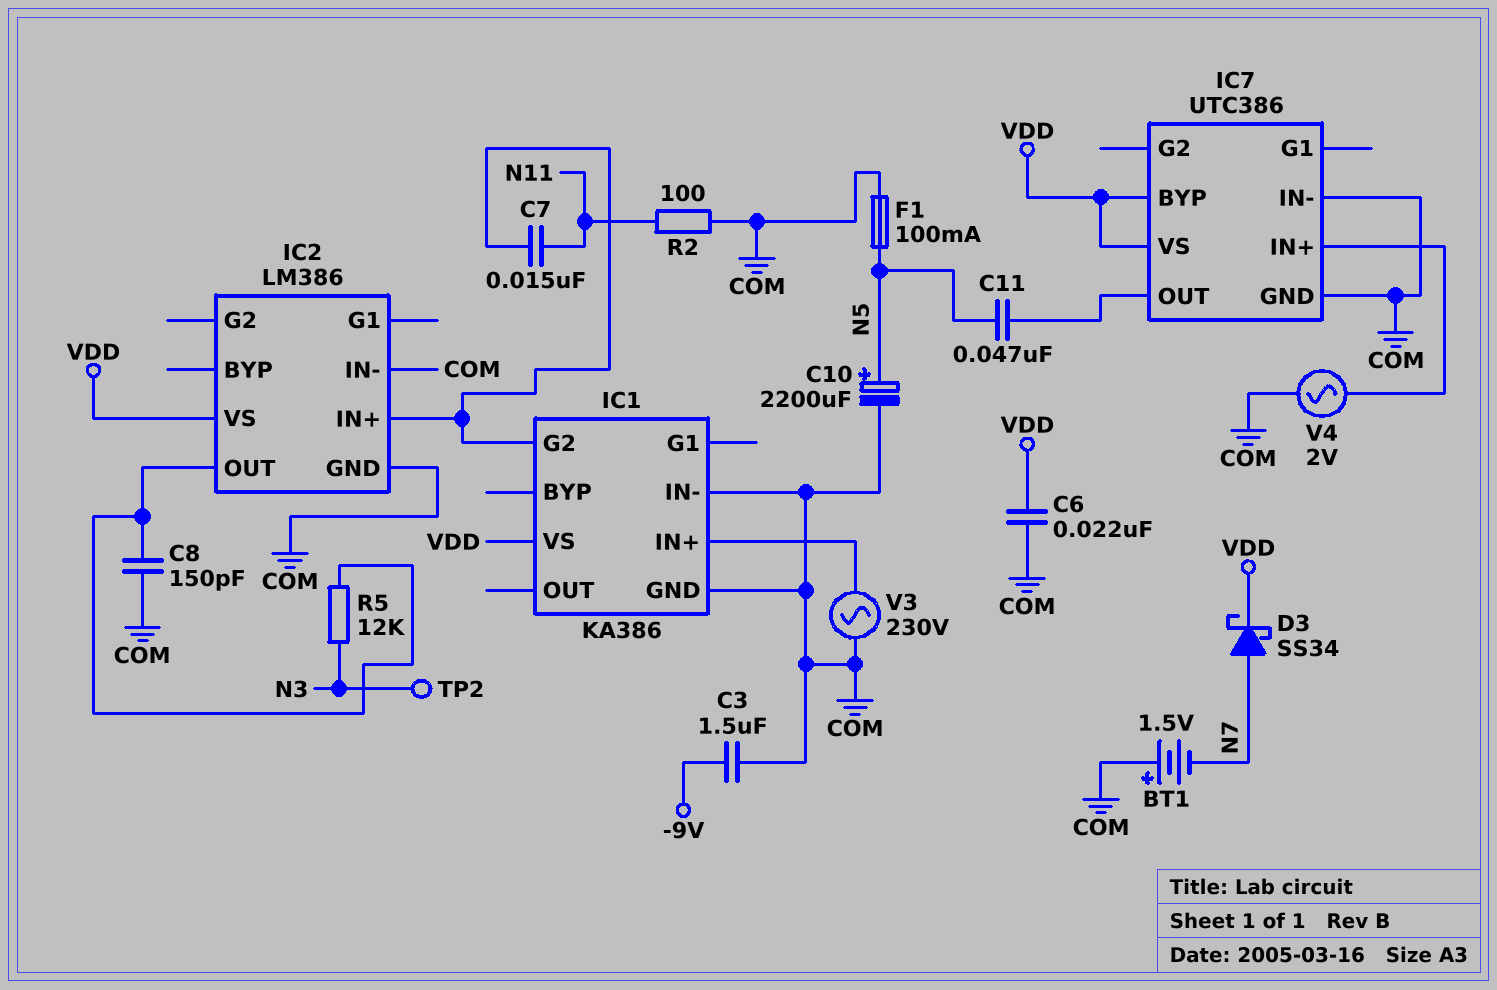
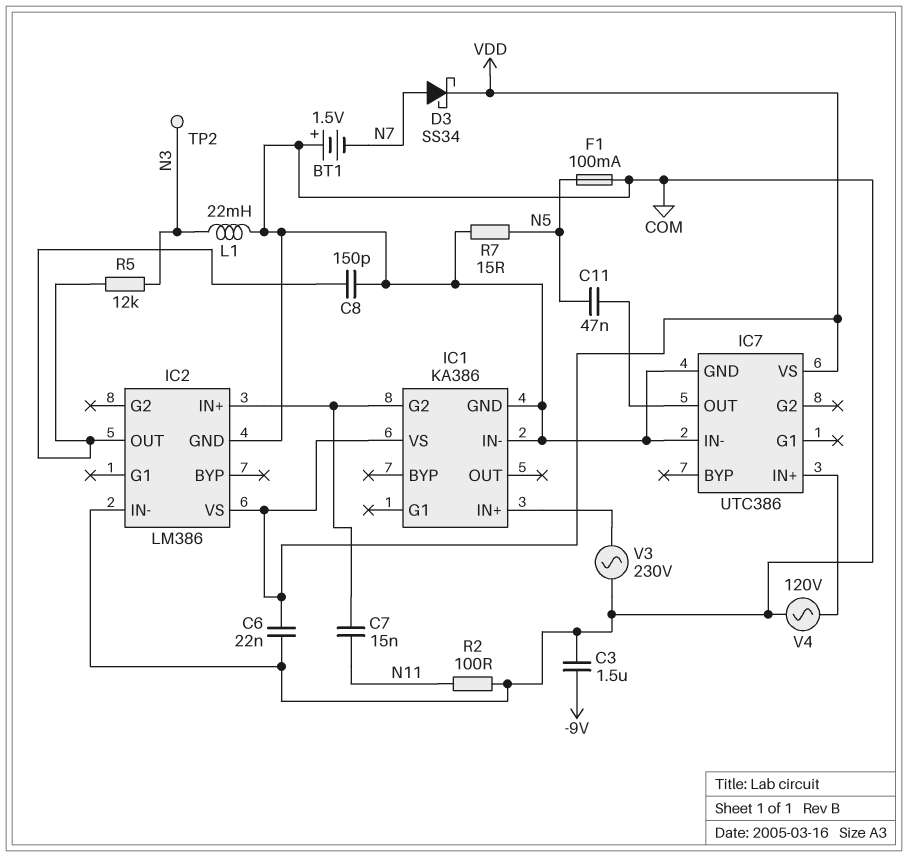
C10: 2200uF (plus N5, minus COM) -> none
IC7 pin BYP: VDD -> none
L1: none -> 22mH (COM, N3)
R7: none -> 15 (COM, N5)
V4: AC 2V (COM, IC7/IN+) -> AC 120V (COM, IC7/IN+)

